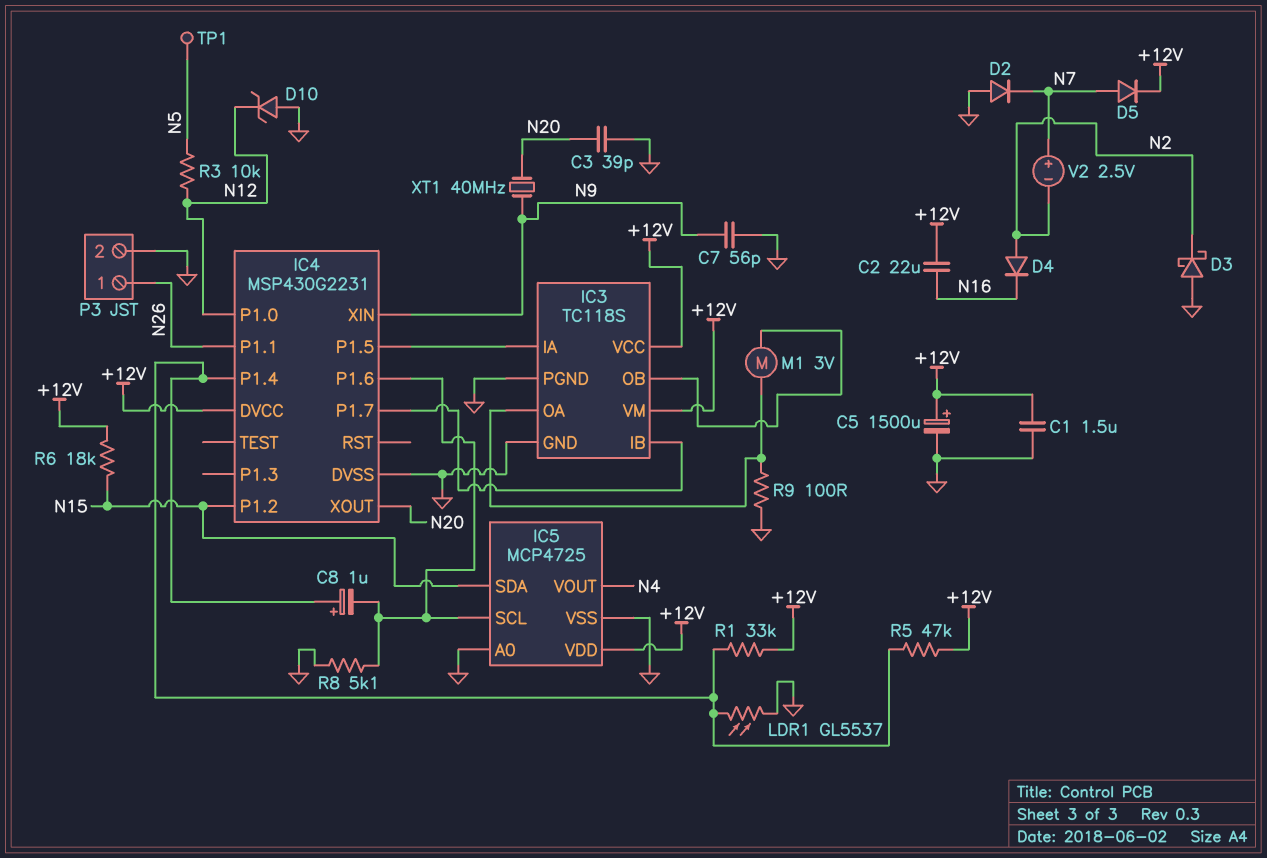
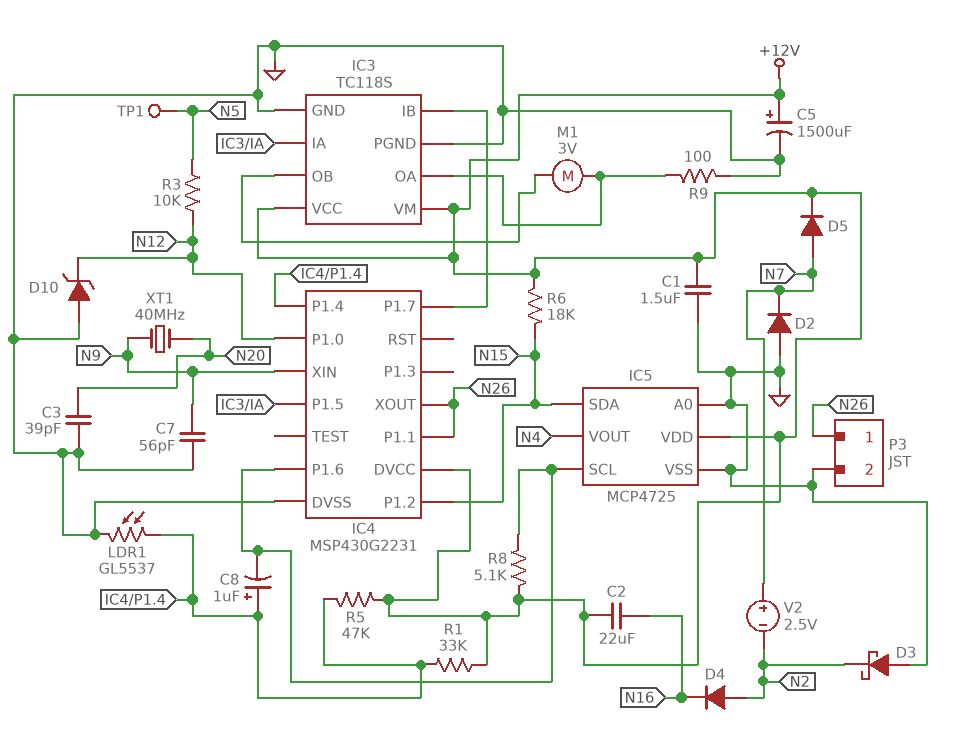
IC4 pin XOUT: N20 -> N26
R8: 5.1k (GND, IC4/P1.6) -> 5.1k (+12V, IC4/P1.6)

